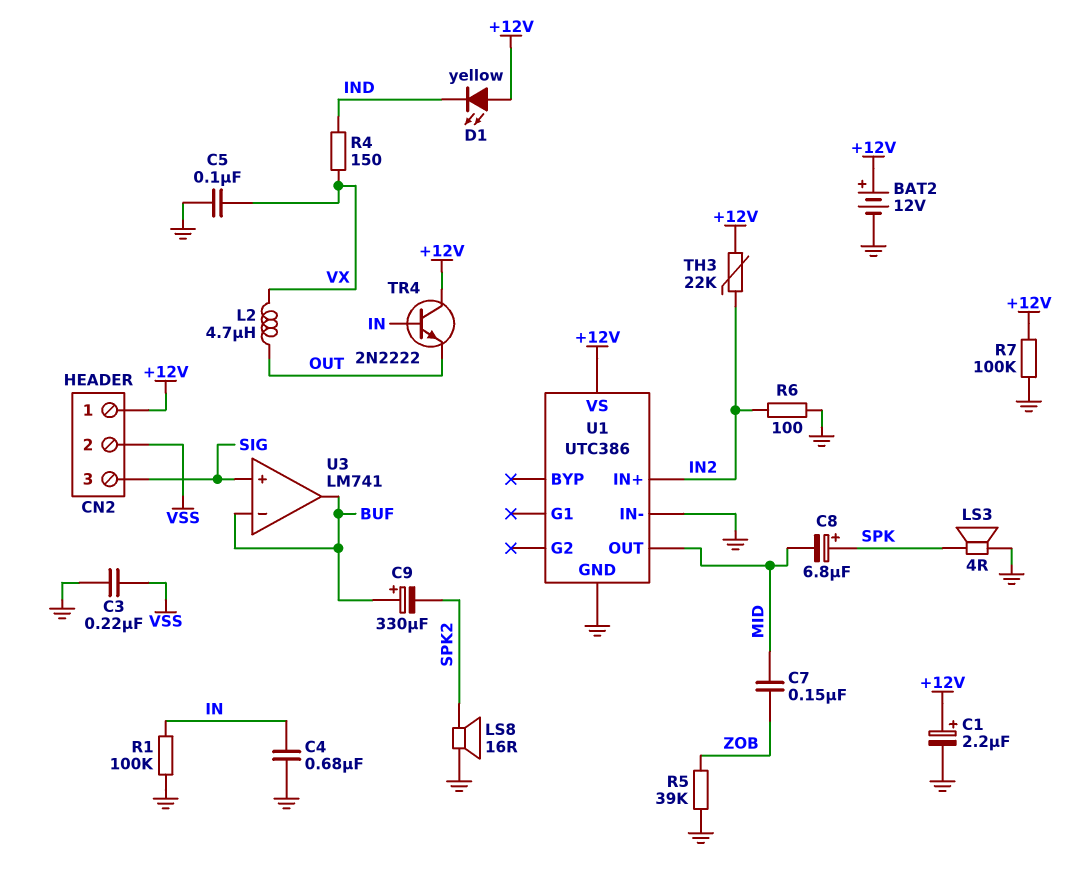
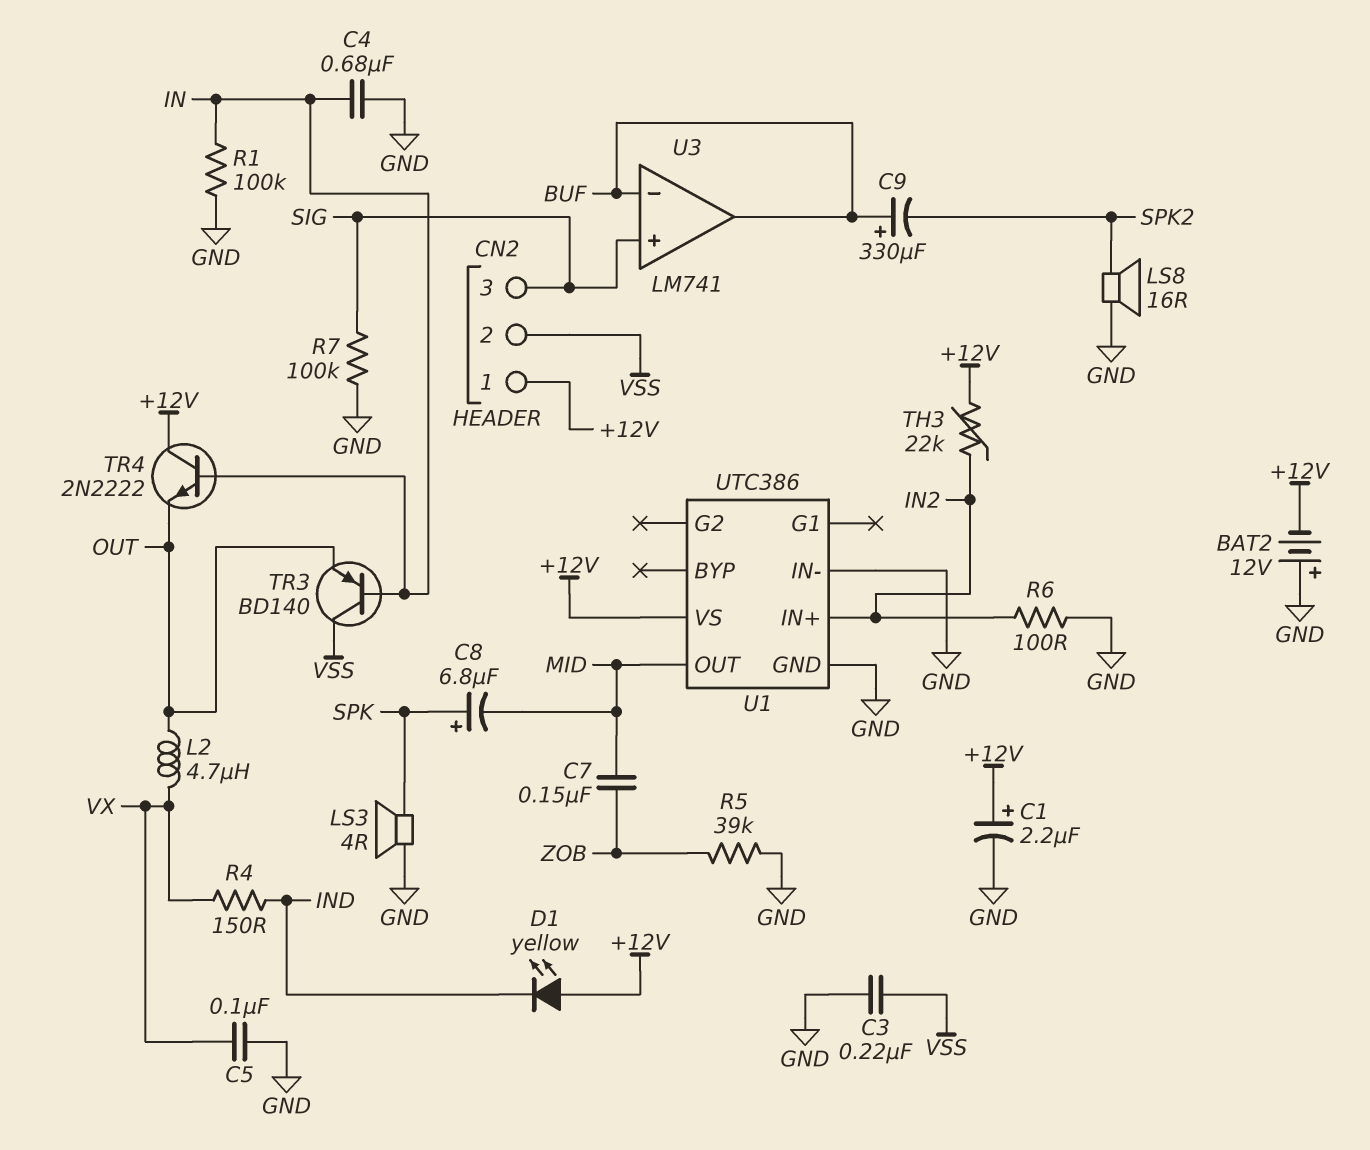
BAT2: 12V (plus +12V, minus GND) -> 12V (plus GND, minus +12V)
R7: 100k (+12V, GND) -> 100k (GND, SIG)
TR3: none -> PNP BD140 (B IN, C VSS, E OUT)

